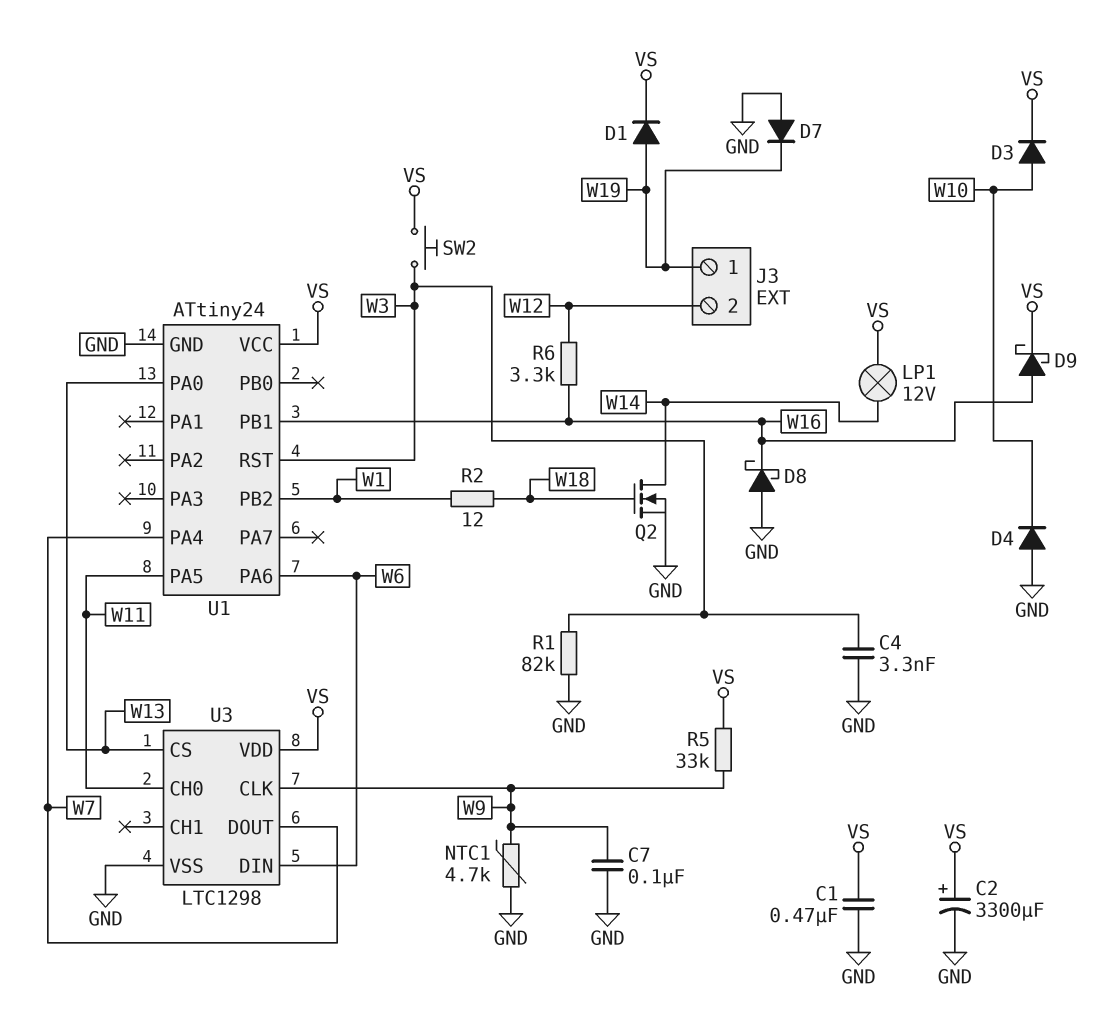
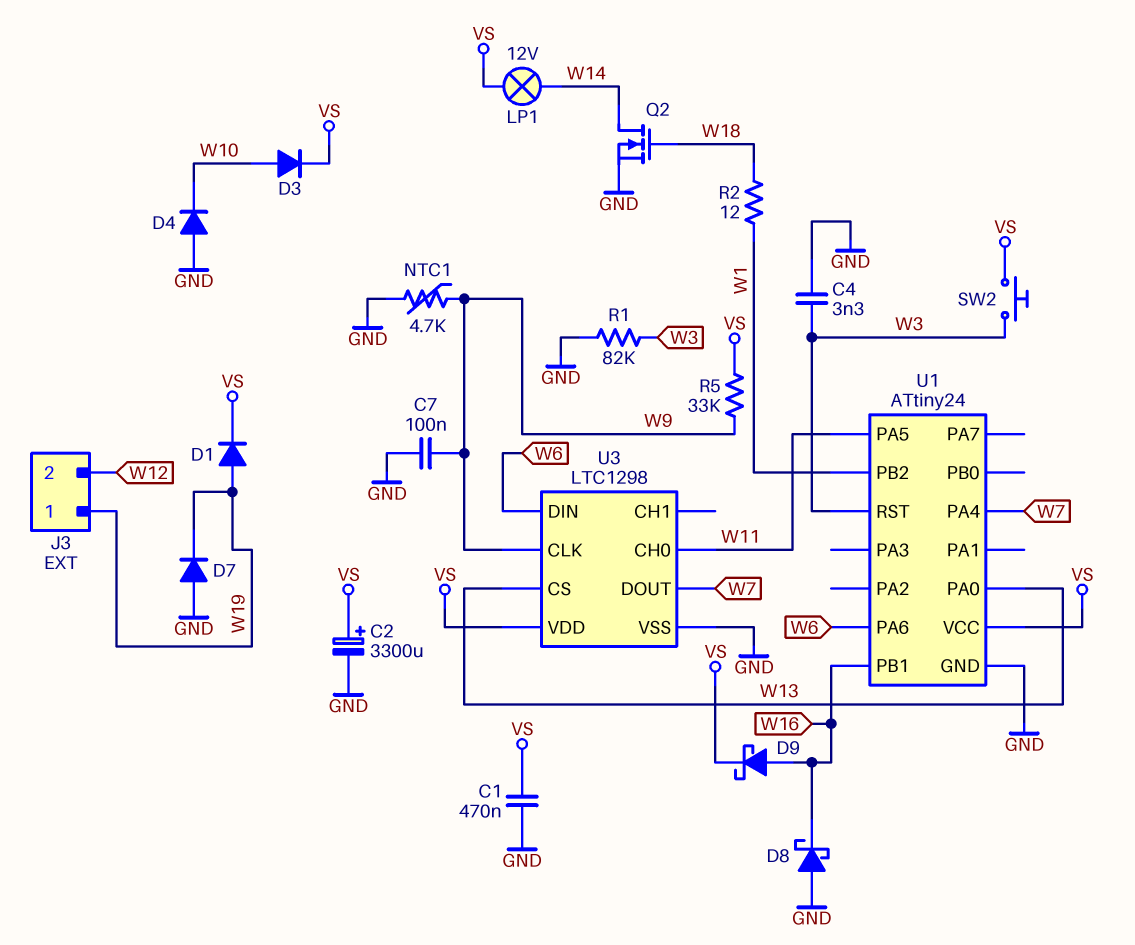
R6: 3.3k (W12, W16) -> none

